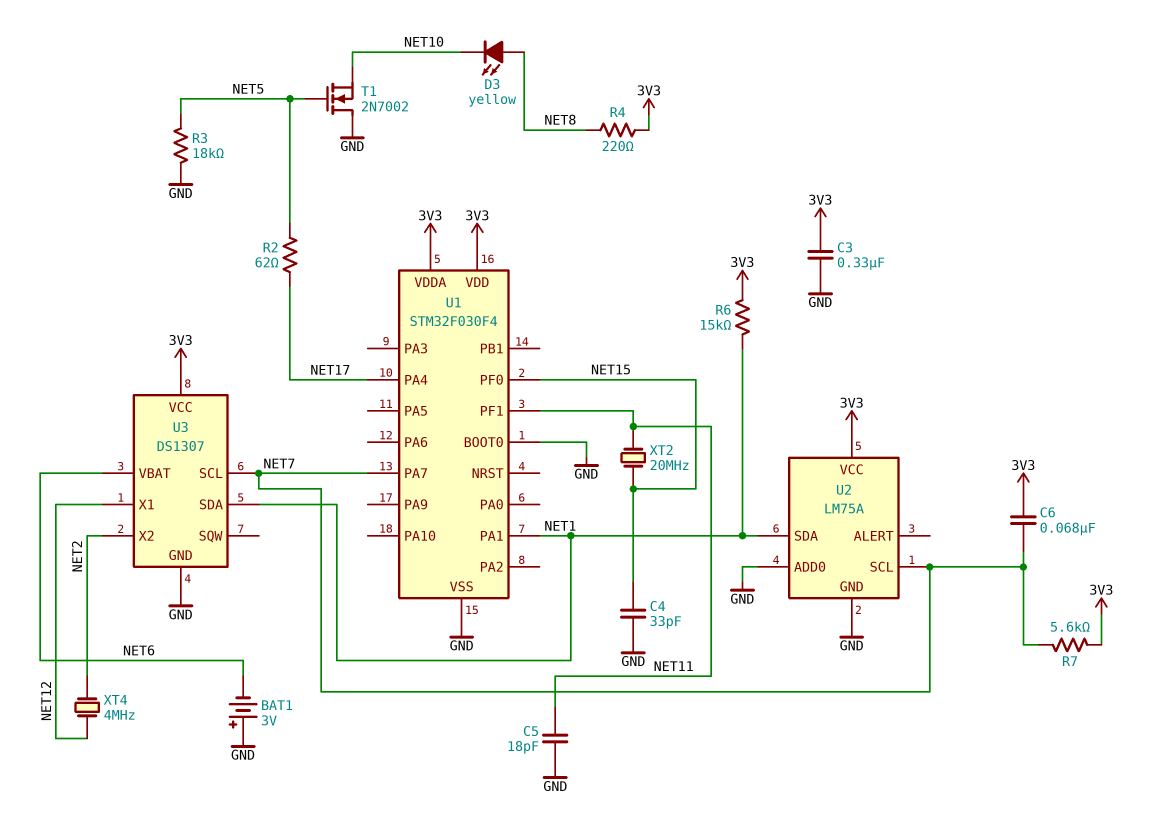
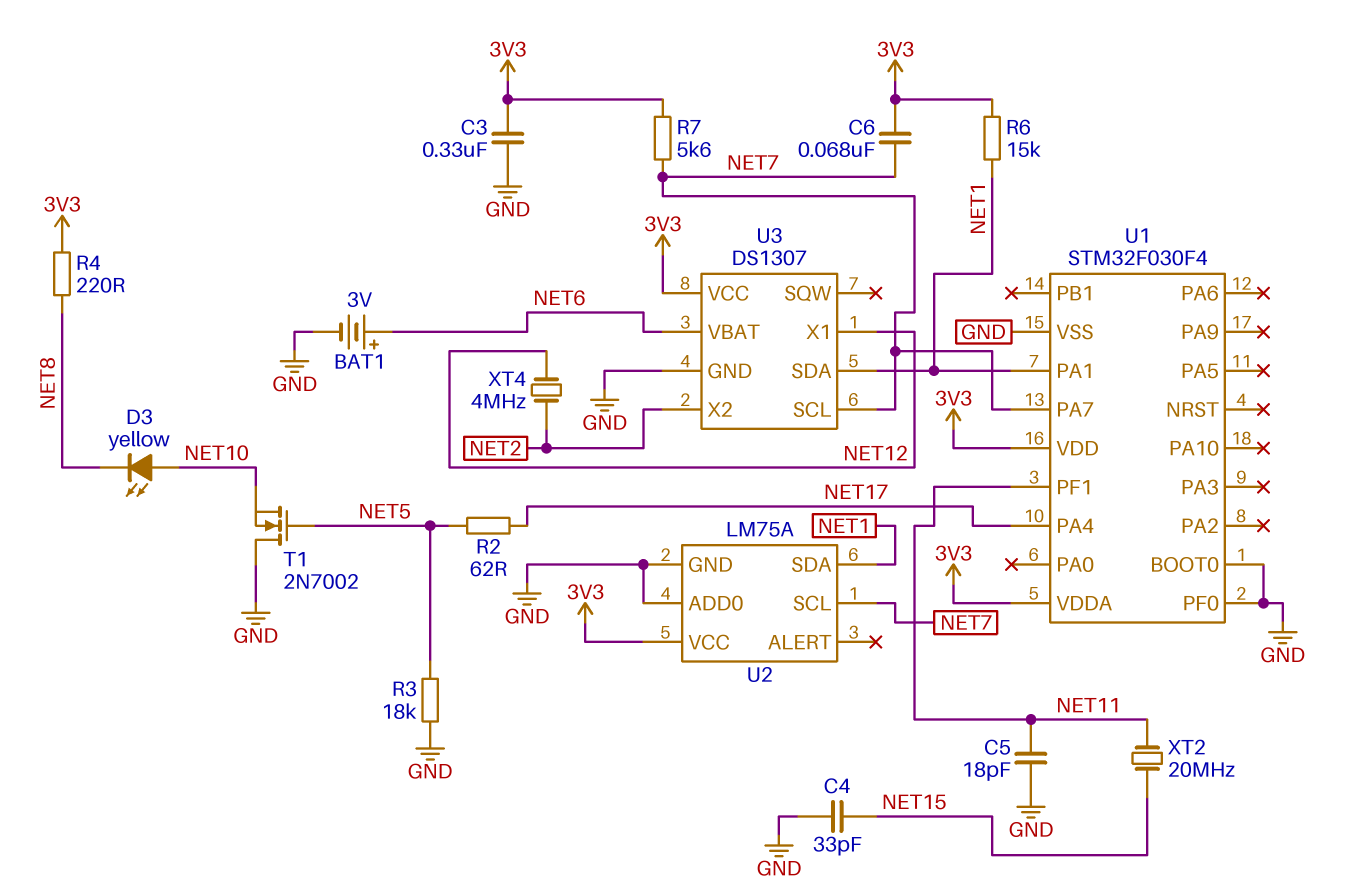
BAT1: 3V (plus GND, minus NET6) -> 3V (plus NET6, minus GND)
D3: LED yellow (A NET8, K NET10) -> LED yellow (A NET10, K NET8)
U1 pin PF0: NET15 -> GND

